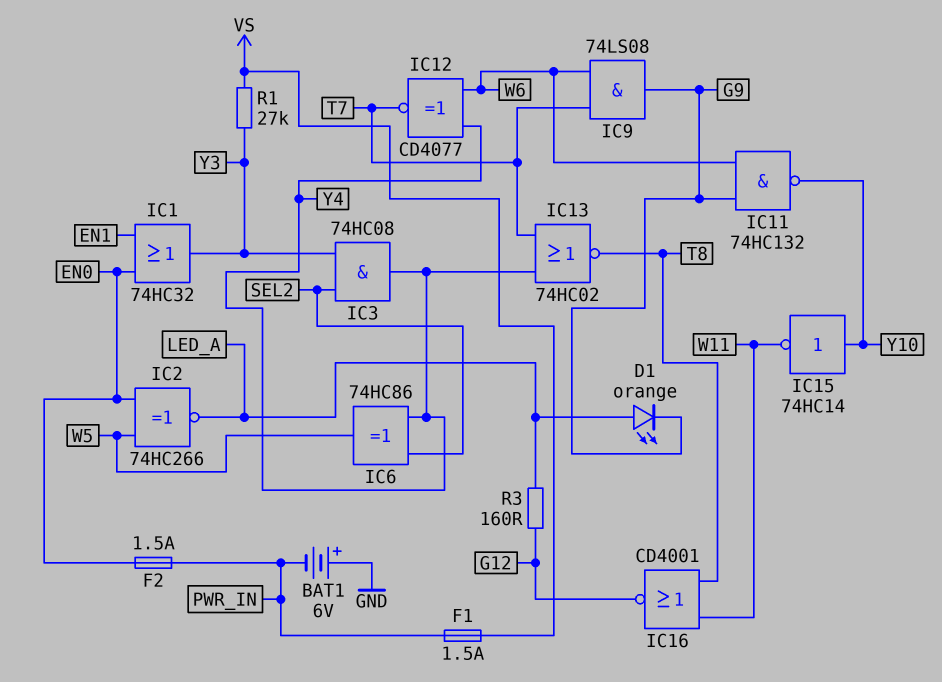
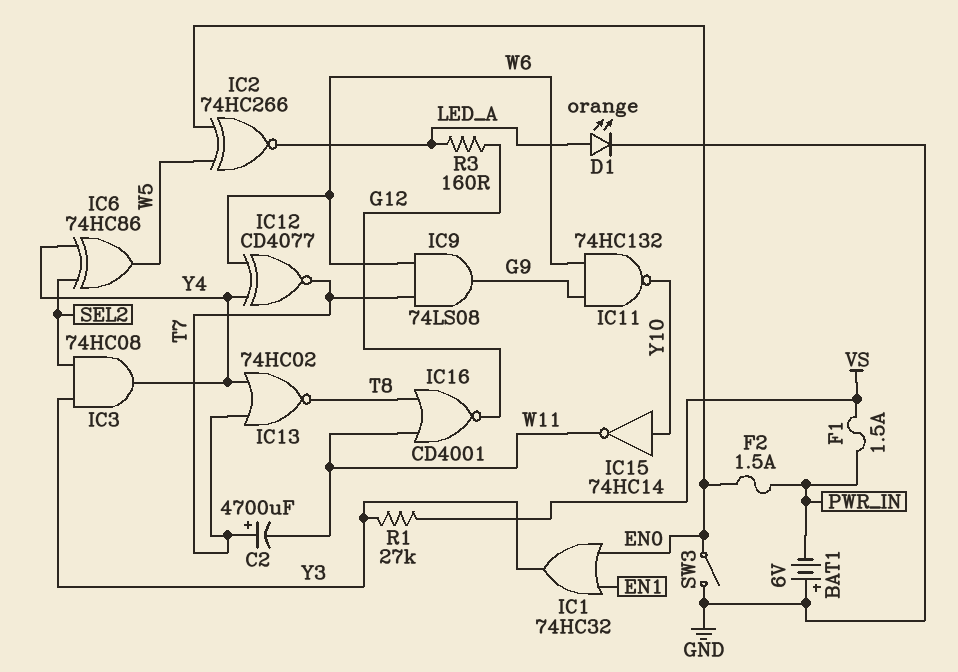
C2: none -> 4700uF (plus T7, minus W11)
D1: LED orange (A LED_A, K G9) -> LED orange (A LED_A, K GND)
SW3: none -> switch (EN0, GND)

